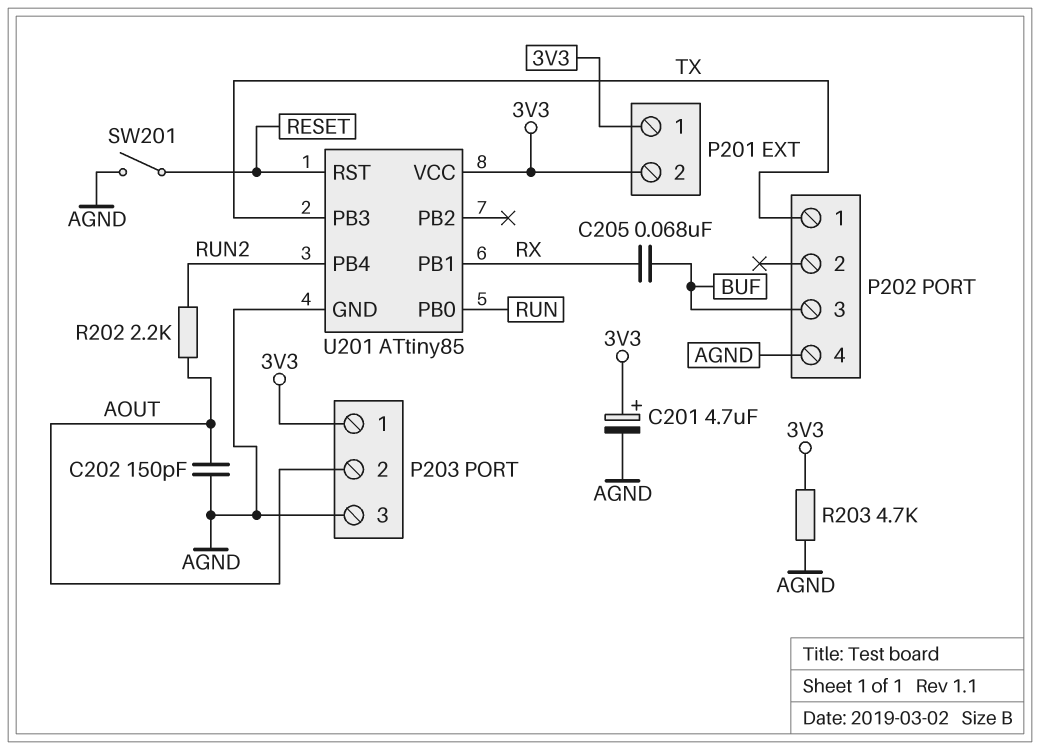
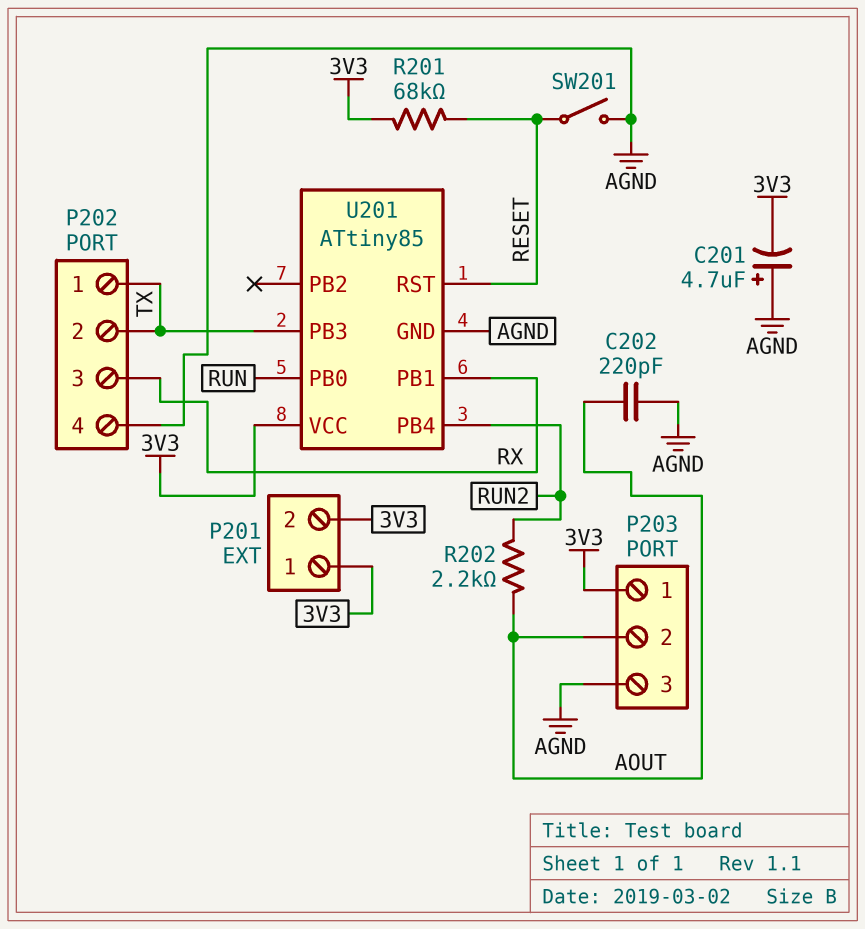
C201: 4.7uF (plus 3V3, minus AGND) -> 4.7uF (plus AGND, minus 3V3)
C202: 150pF (AGND, AOUT) -> 220pF (AGND, AOUT)
C205: 68nF (BUF, RX) -> none
P202 pin 2: none -> TX
P202 pin 3: BUF -> RX
R201: none -> 68k (3V3, RESET)
R203: 4.7k (3V3, AGND) -> none

